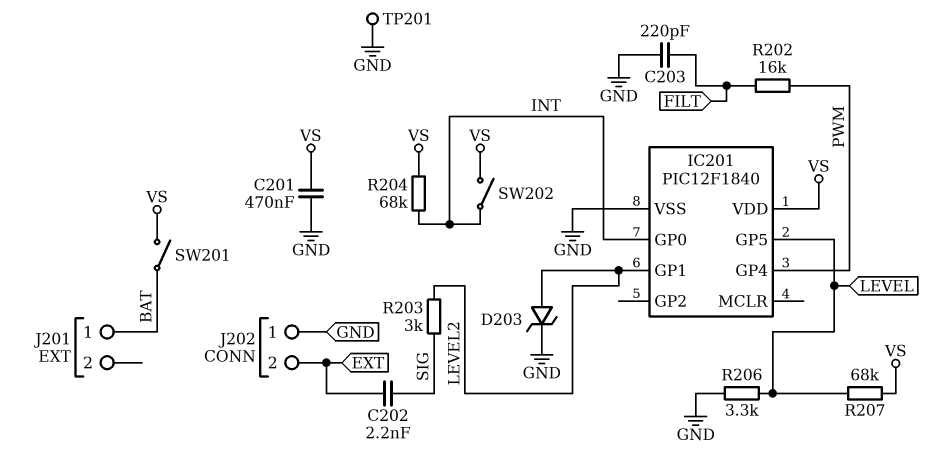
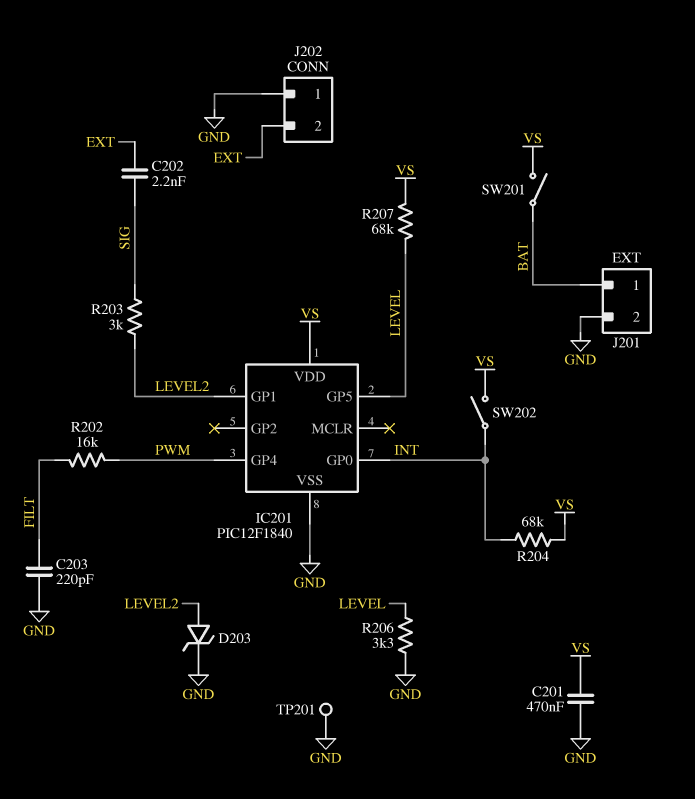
J201 pin 2: none -> GND

